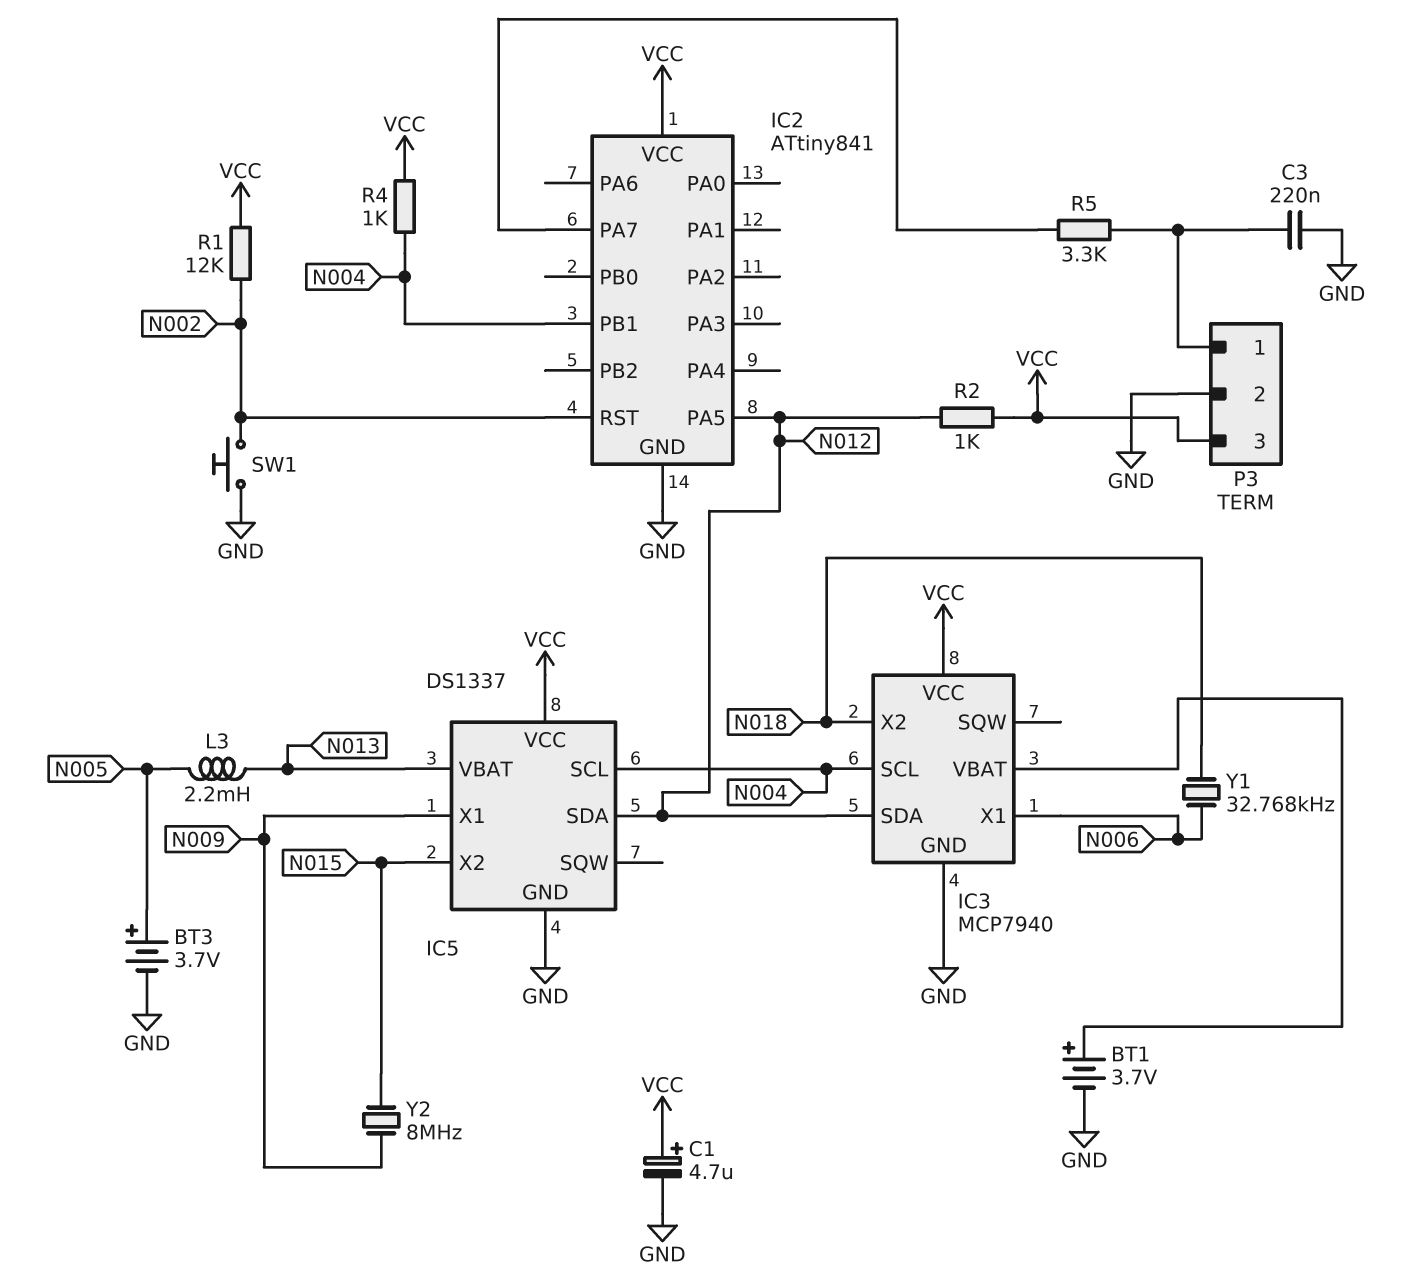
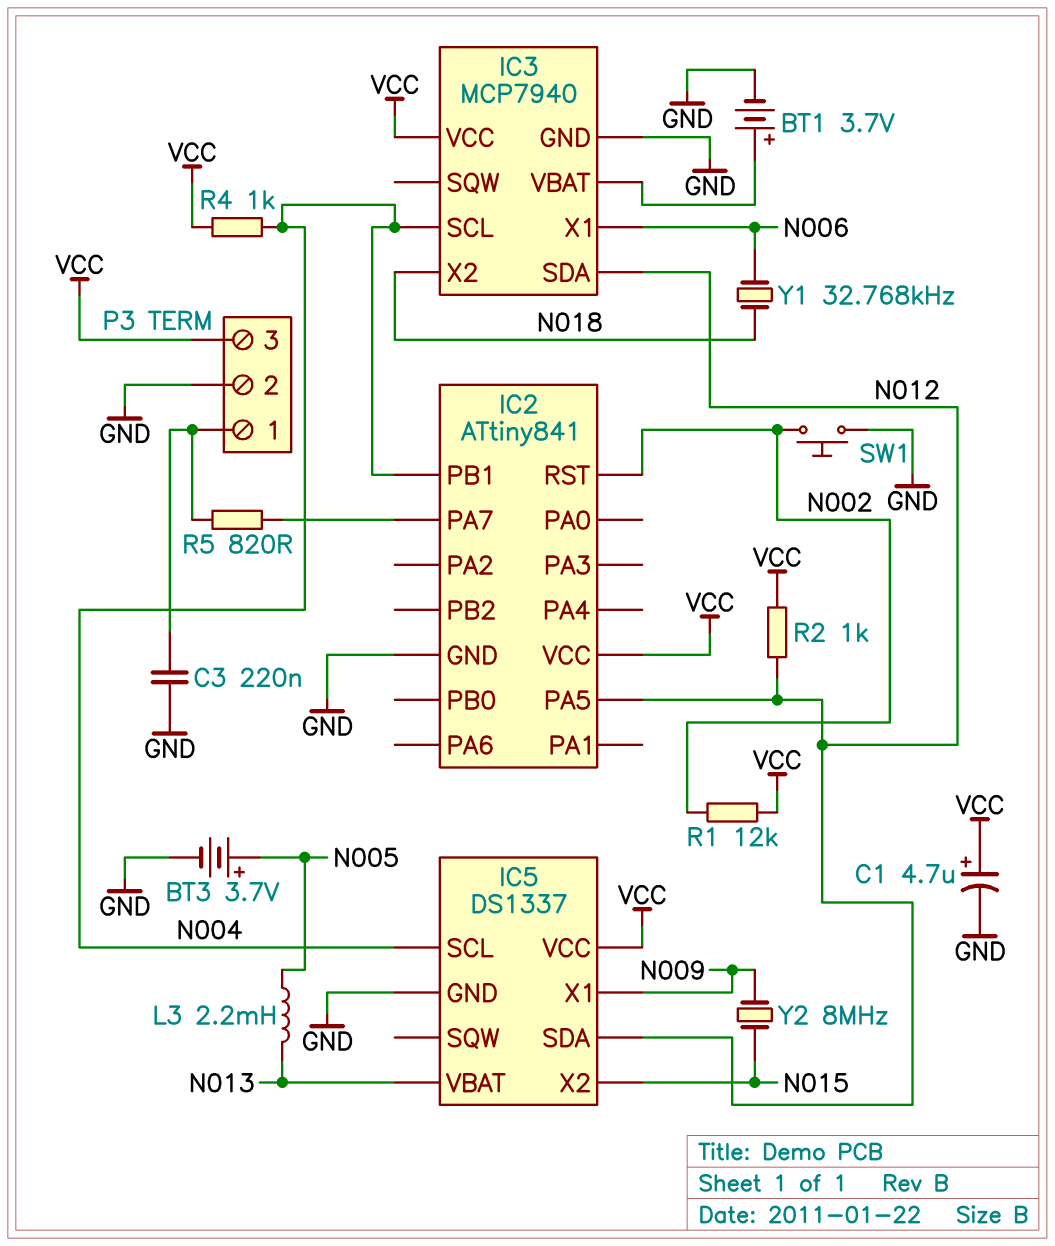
R5: 3.3k (IC2/PA7, P3/1) -> 820 (IC2/PA7, P3/1)

